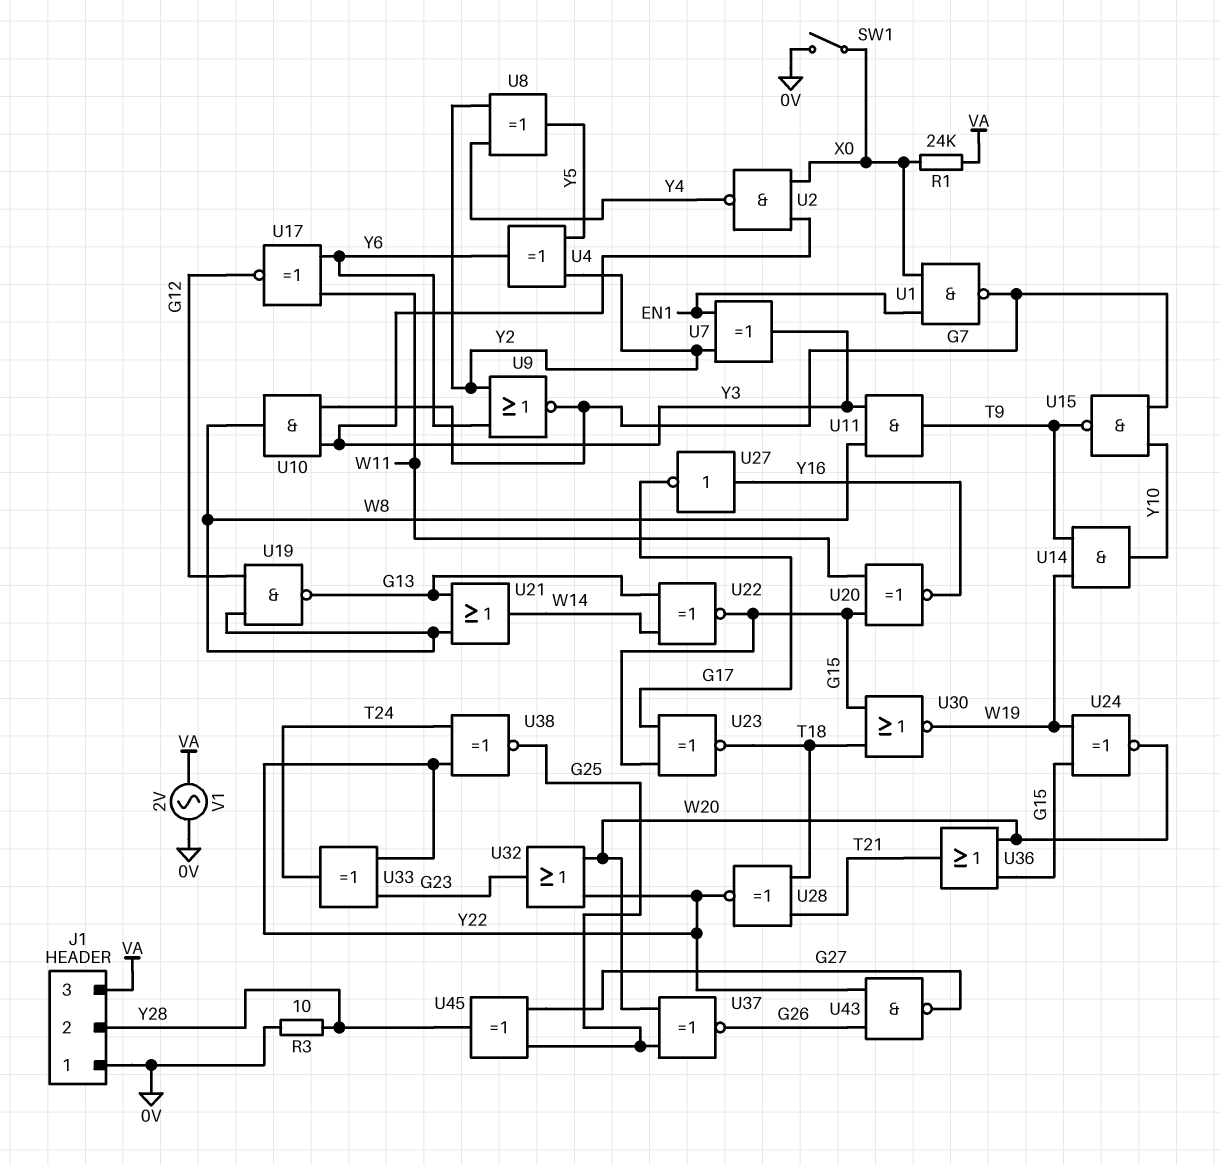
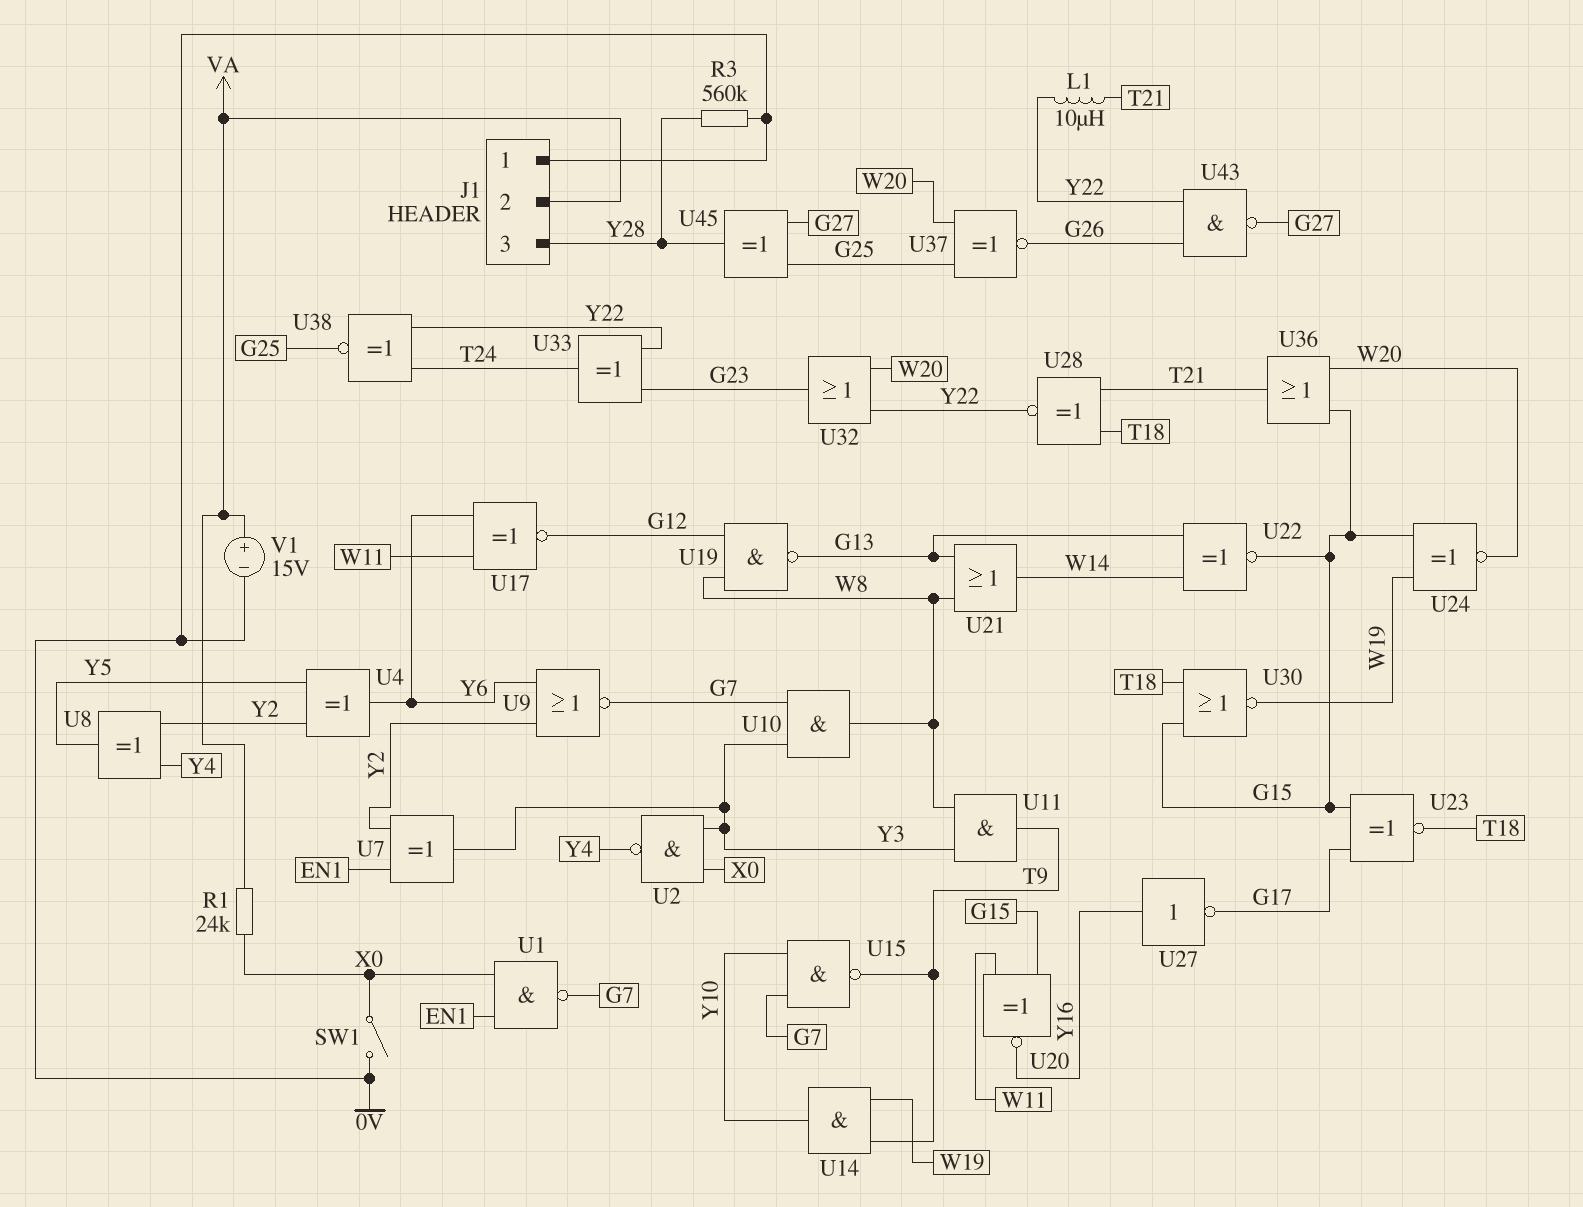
J1 pin 2: Y28 -> VA
J1 pin 3: VA -> Y28
L1: none -> 10uH (T21, Y22)
R3: 10 (0V, Y28) -> 560k (0V, Y28)
V1: AC 2V (0V, VA) -> 15V (plus VA, minus 0V)

